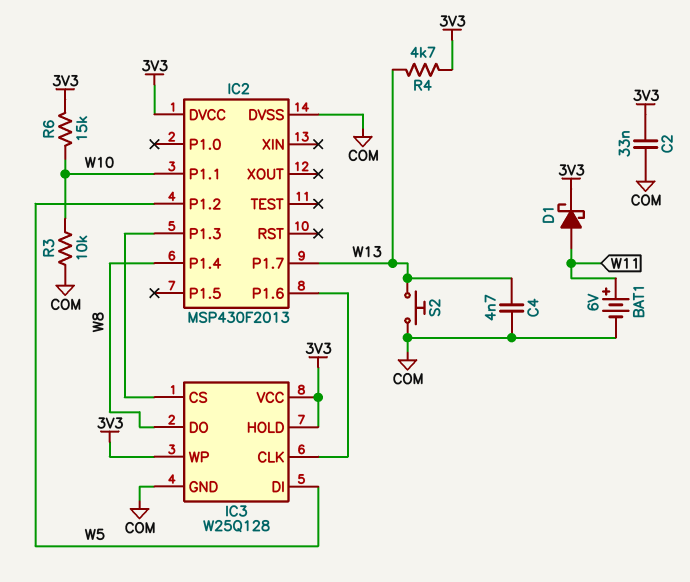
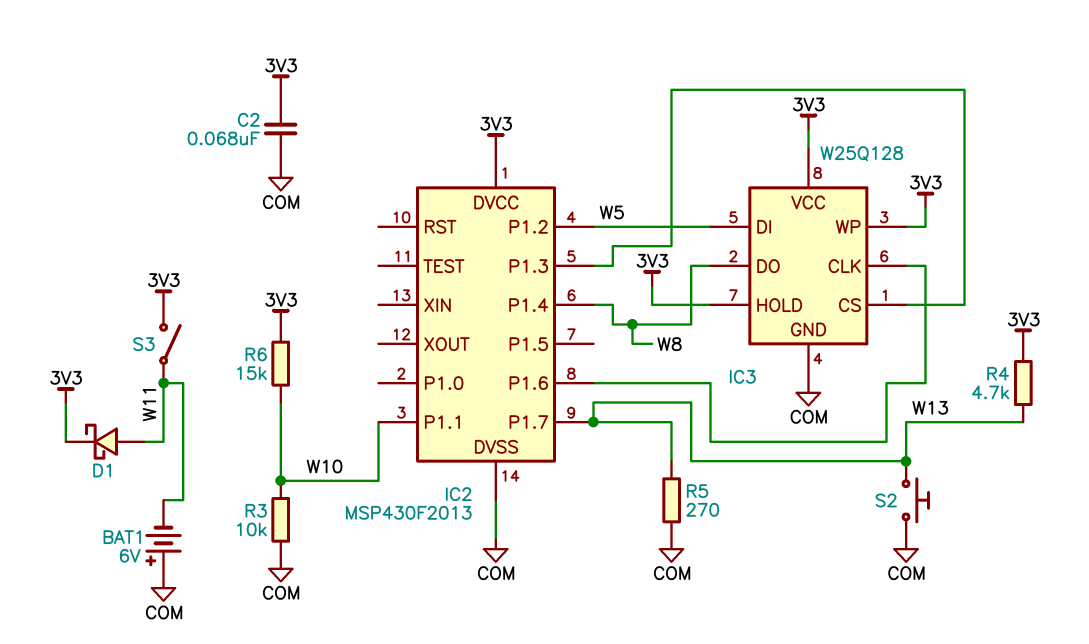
BAT1: 6V (plus W11, minus COM) -> 6V (plus COM, minus W11)
C2: 33nF (3V3, COM) -> 68nF (3V3, COM)
C4: 4.7nF (COM, W13) -> none
R5: none -> 270 (COM, W13)
S3: none -> switch (3V3, W11)

